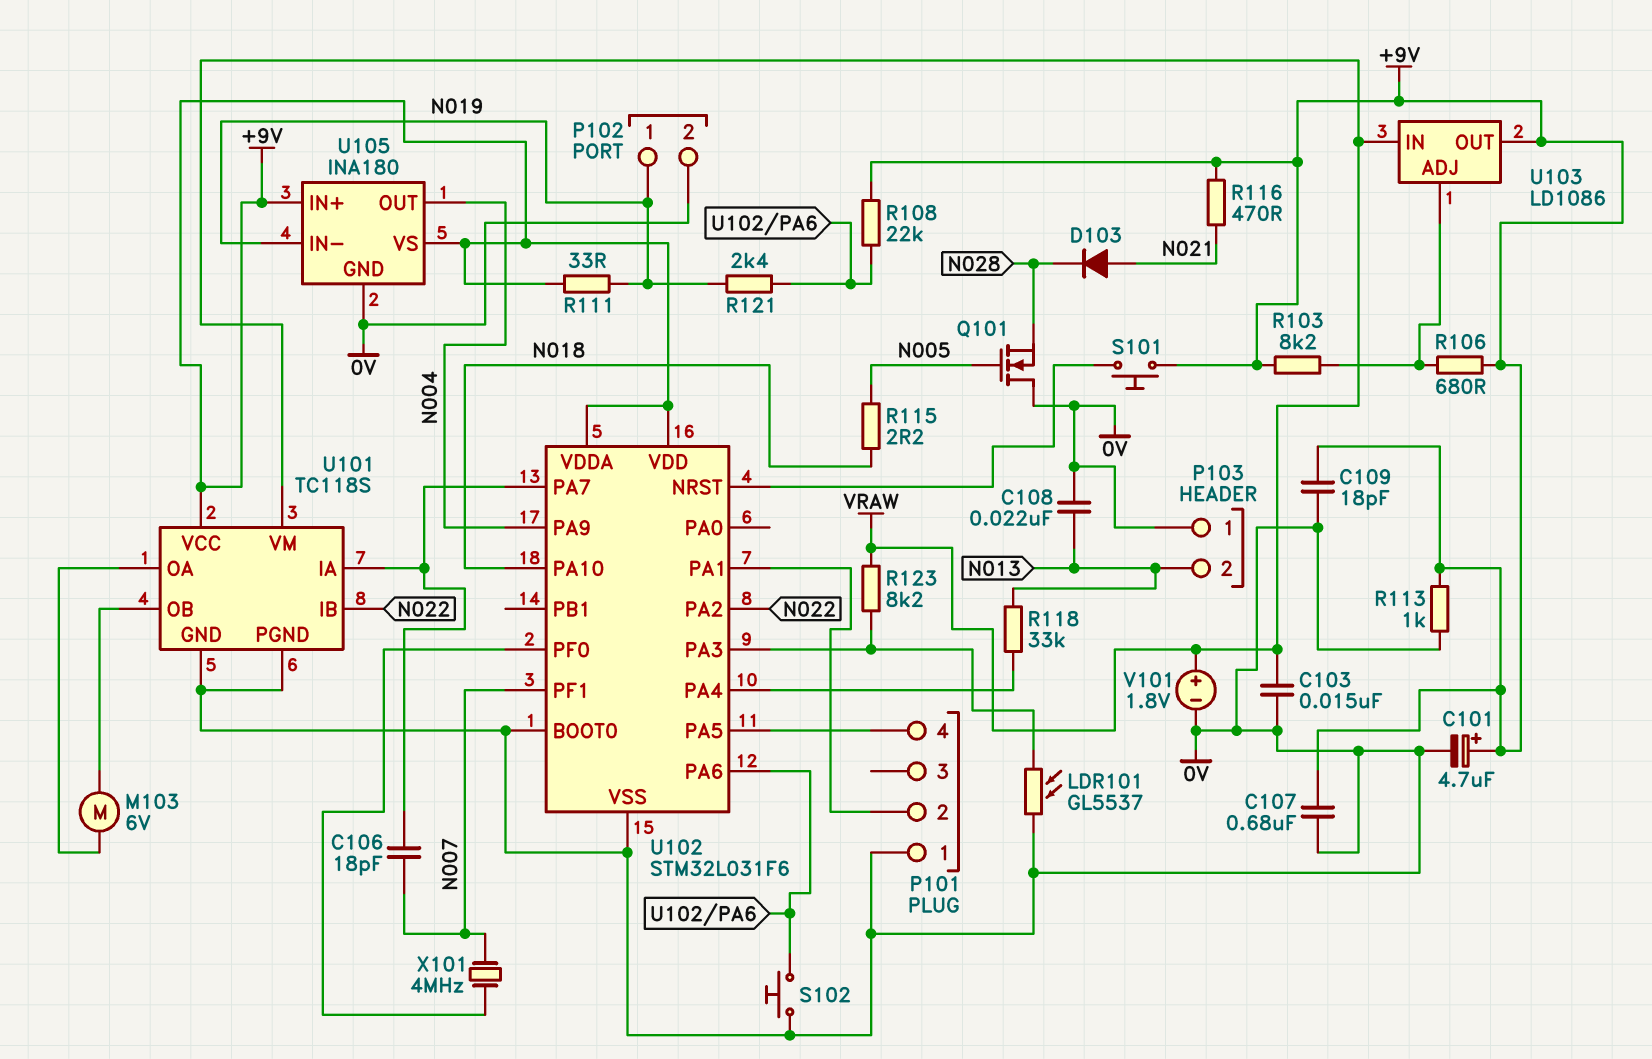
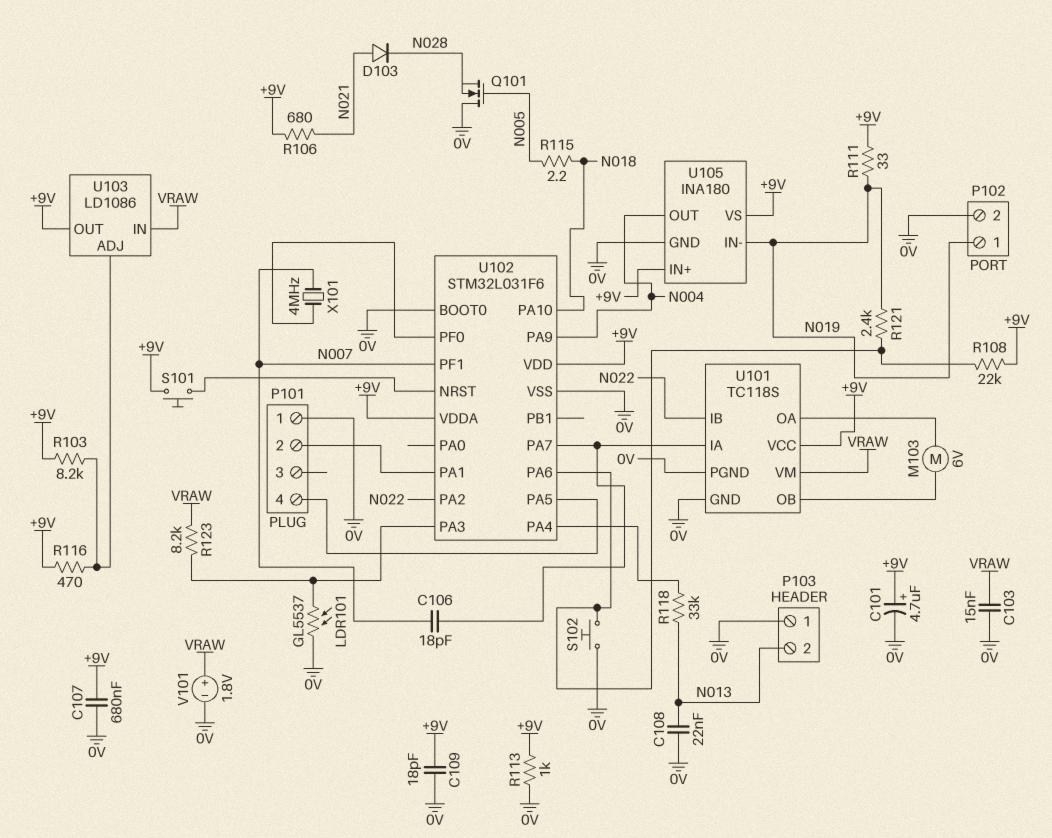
R106: 680 (+9V, U103/ADJ) -> 680 (+9V, N021)
R116: 470 (+9V, N021) -> 470 (+9V, U103/ADJ)

